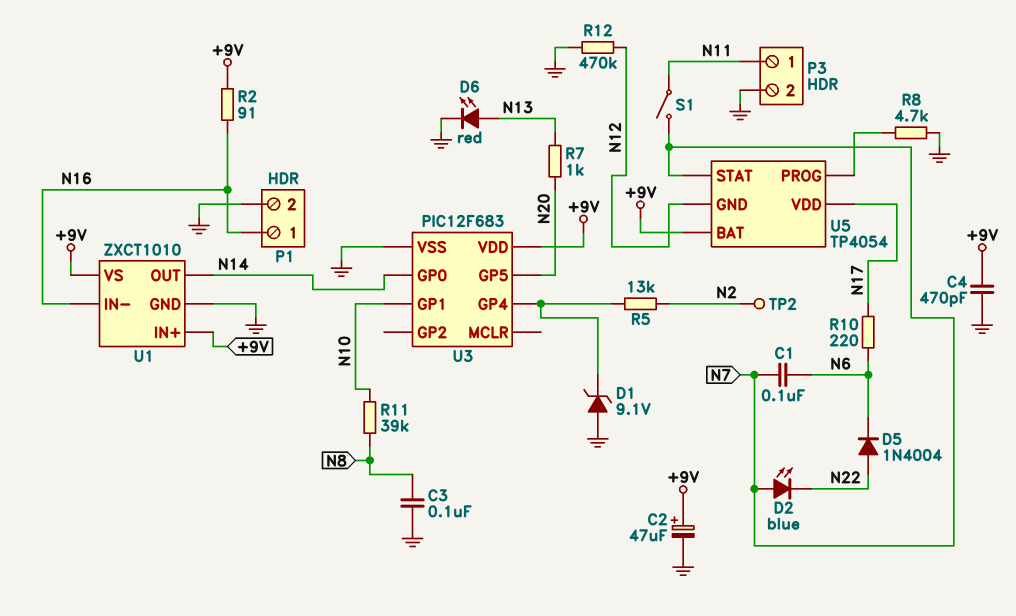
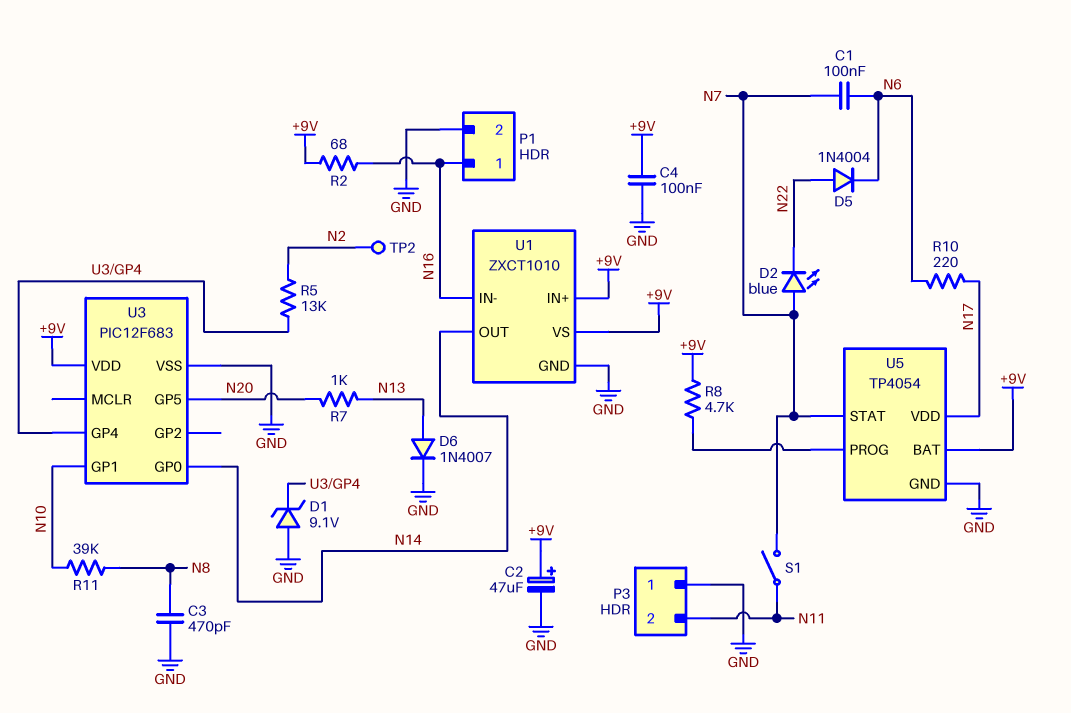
C3: 100nF (GND, N8) -> 470pF (GND, N8)
C4: 470pF (+9V, GND) -> 100nF (+9V, GND)
D6: LED red (A N13, K GND) -> diode 1N4007 (A N13, K GND)
P3 pin 1: N11 -> GND
P3 pin 2: GND -> N11
R2: 91 (+9V, N16) -> 68 (+9V, N16)
R8: 4.7k (GND, U5/PROG) -> 4.7k (+9V, U5/PROG)
R12: 470k (GND, N12) -> none
U5 pin GND: N12 -> GND

